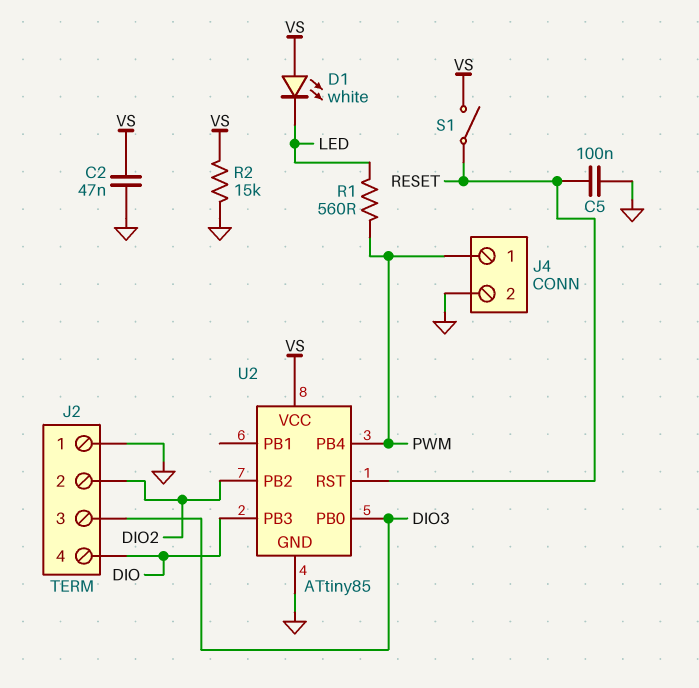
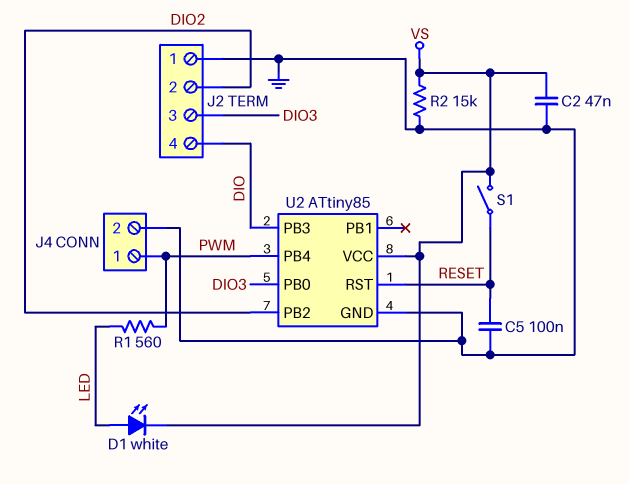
D1: LED white (A VS, K LED) -> LED white (A LED, K VS)

